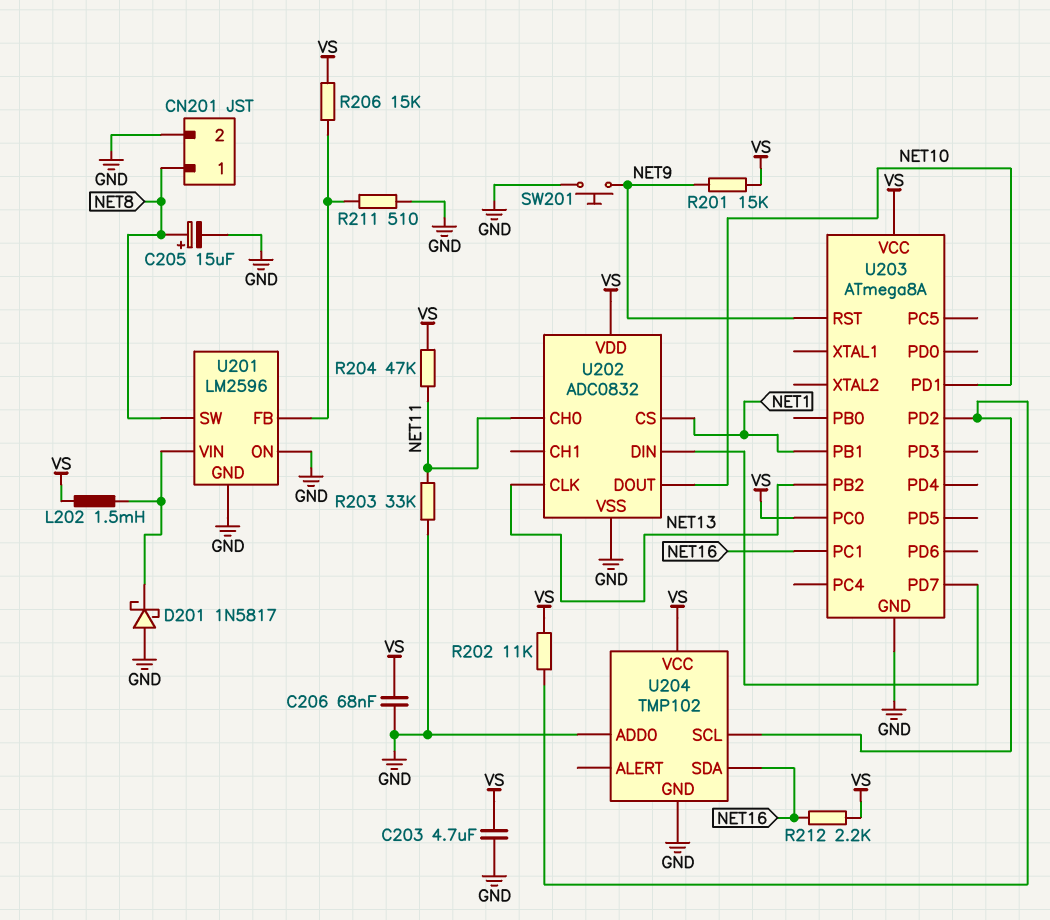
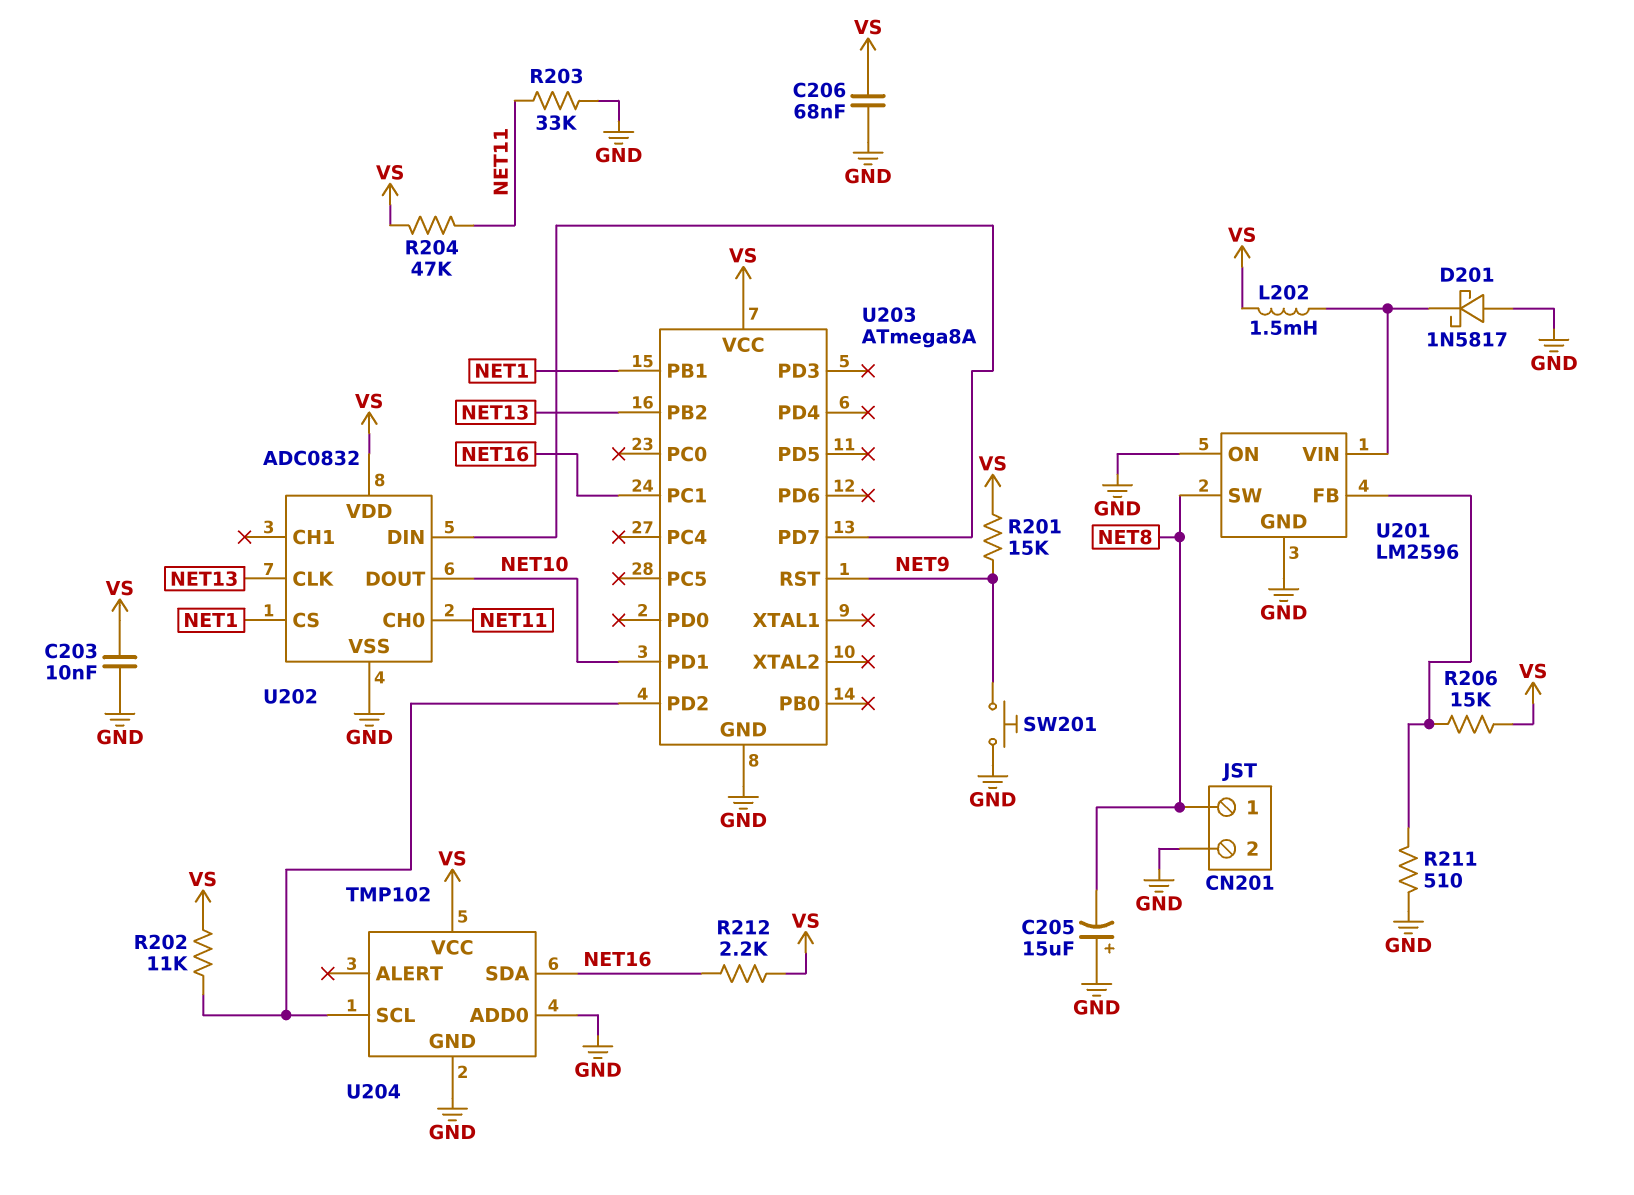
C203: 4.7uF (GND, VS) -> 10nF (GND, VS)
C205: 15uF (plus NET8, minus GND) -> 15uF (plus GND, minus NET8)
U203 pin PC0: VS -> none

